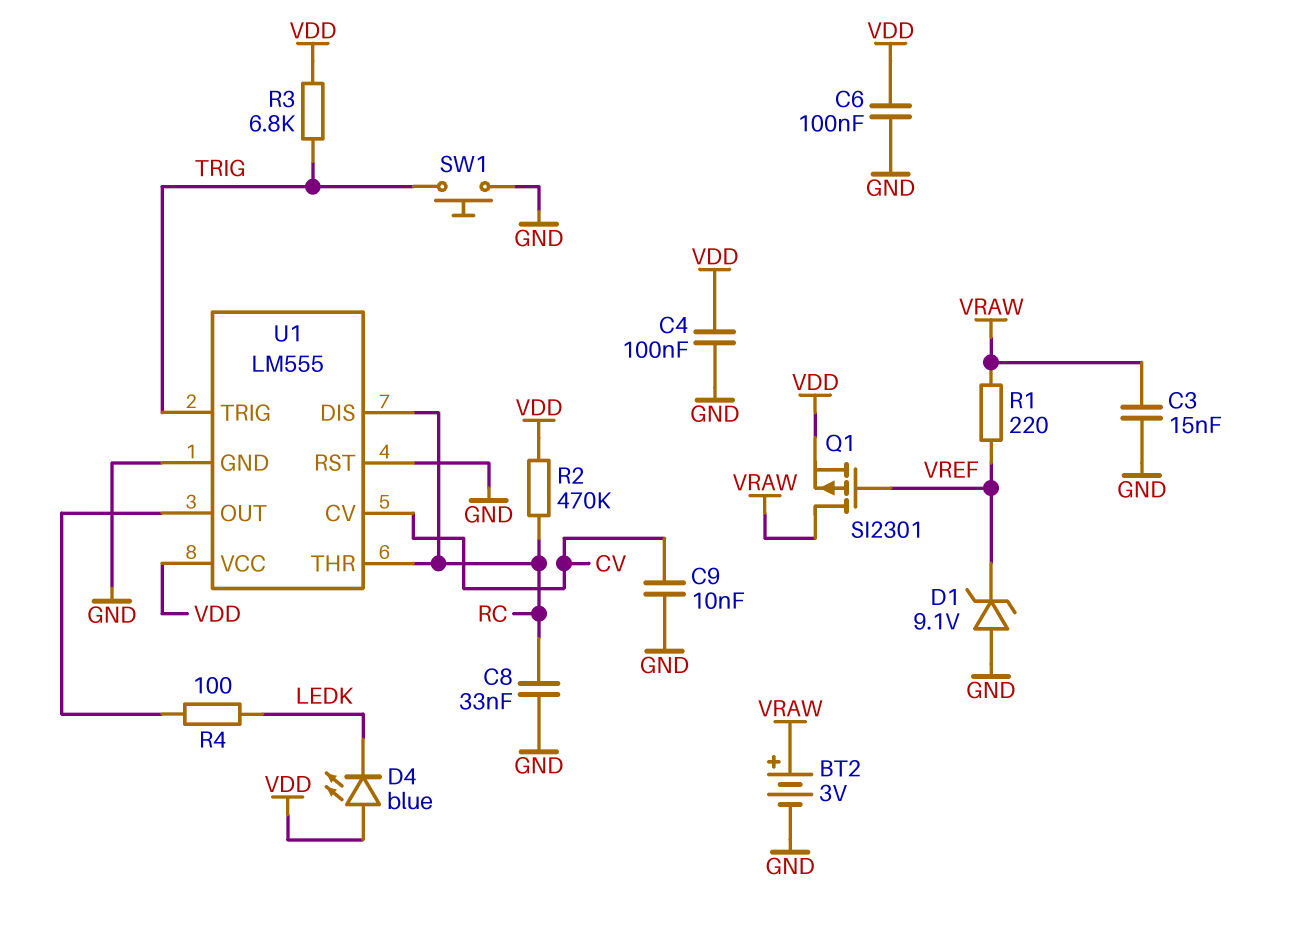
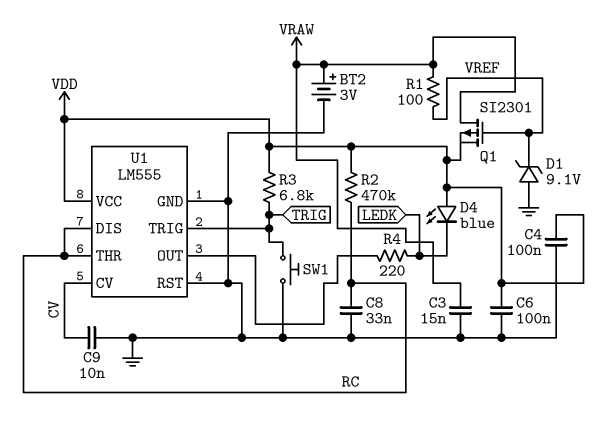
R1: 220 (VRAW, VREF) -> 100 (VRAW, VREF)
R4: 100 (LEDK, U1/OUT) -> 220 (LEDK, U1/OUT)

